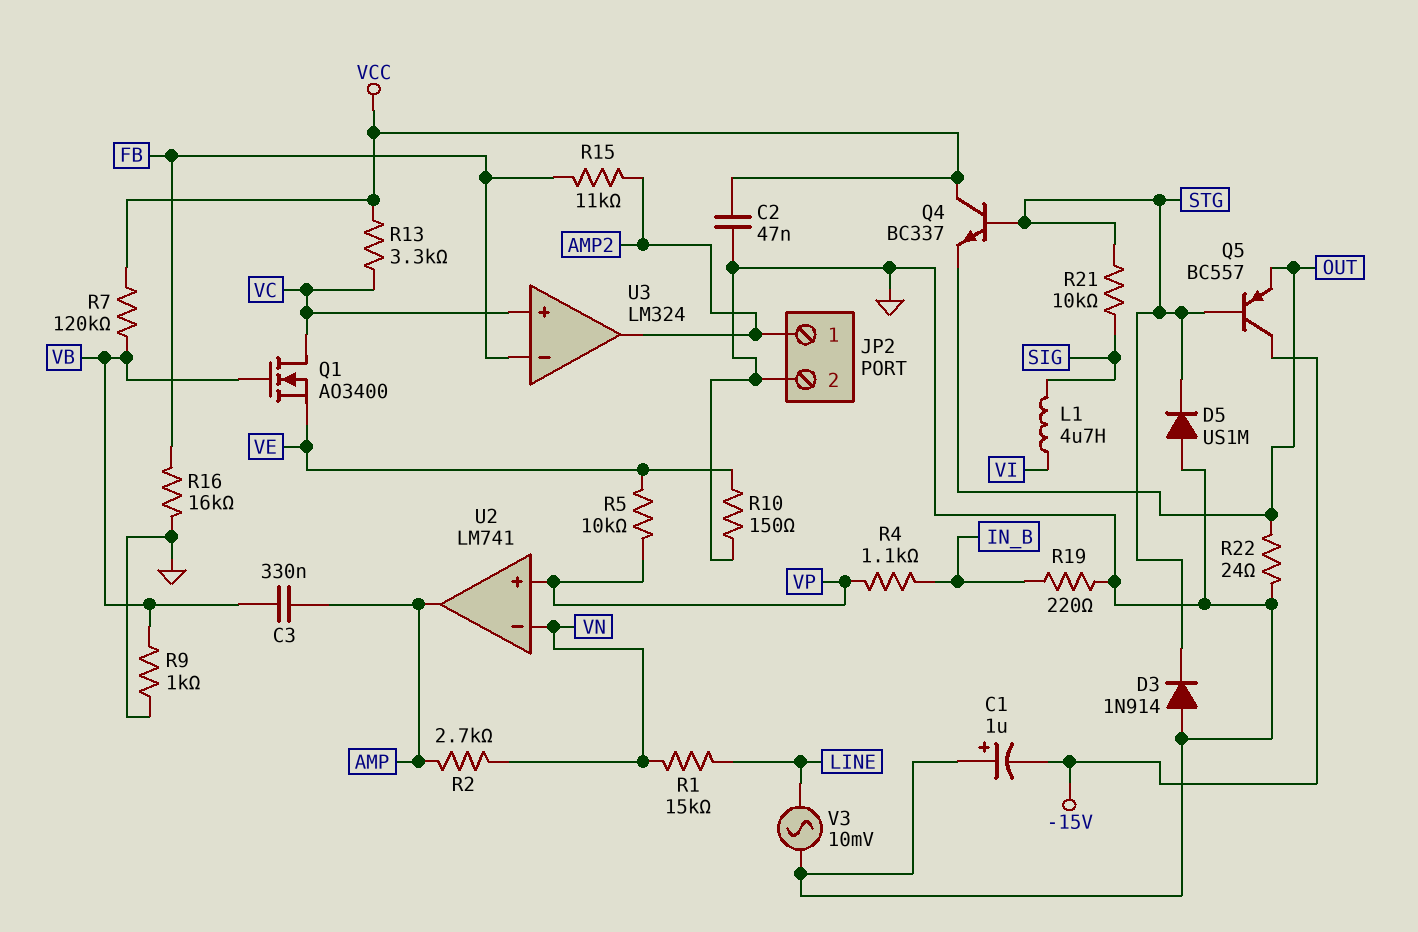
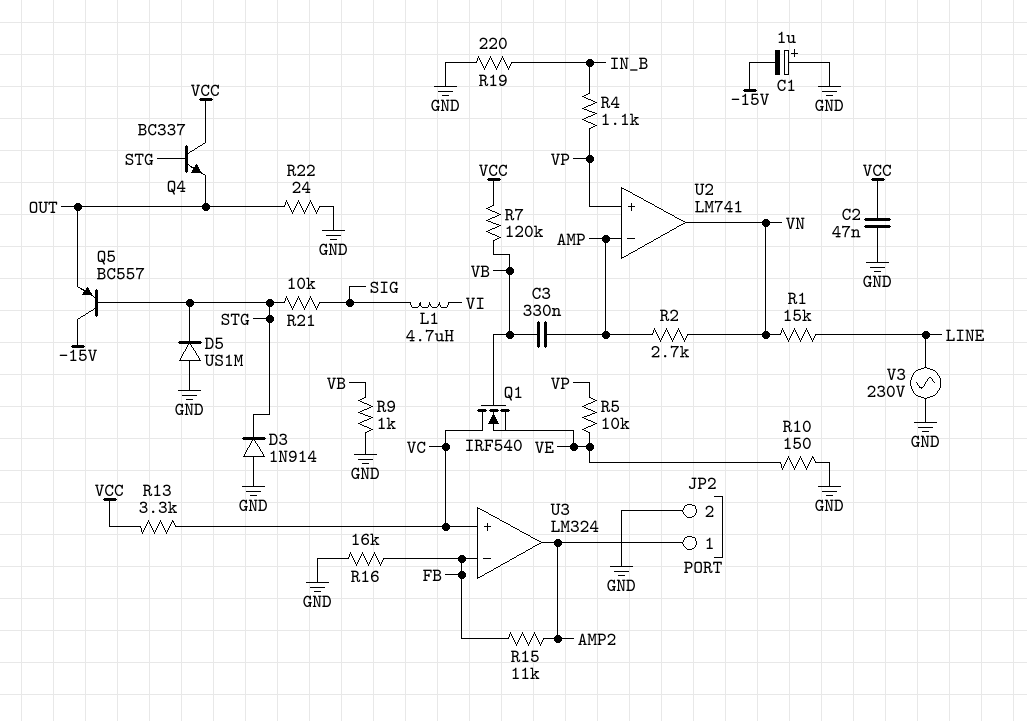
Q1: NMOS AO3400 (G VB, D VC, S VE) -> NMOS IRF540 (G VB, D VC, S VE)
U2 pin in-: VN -> AMP
U2 pin out: AMP -> VN
V3: AC 10mV (GND, LINE) -> AC 230V (GND, LINE)

